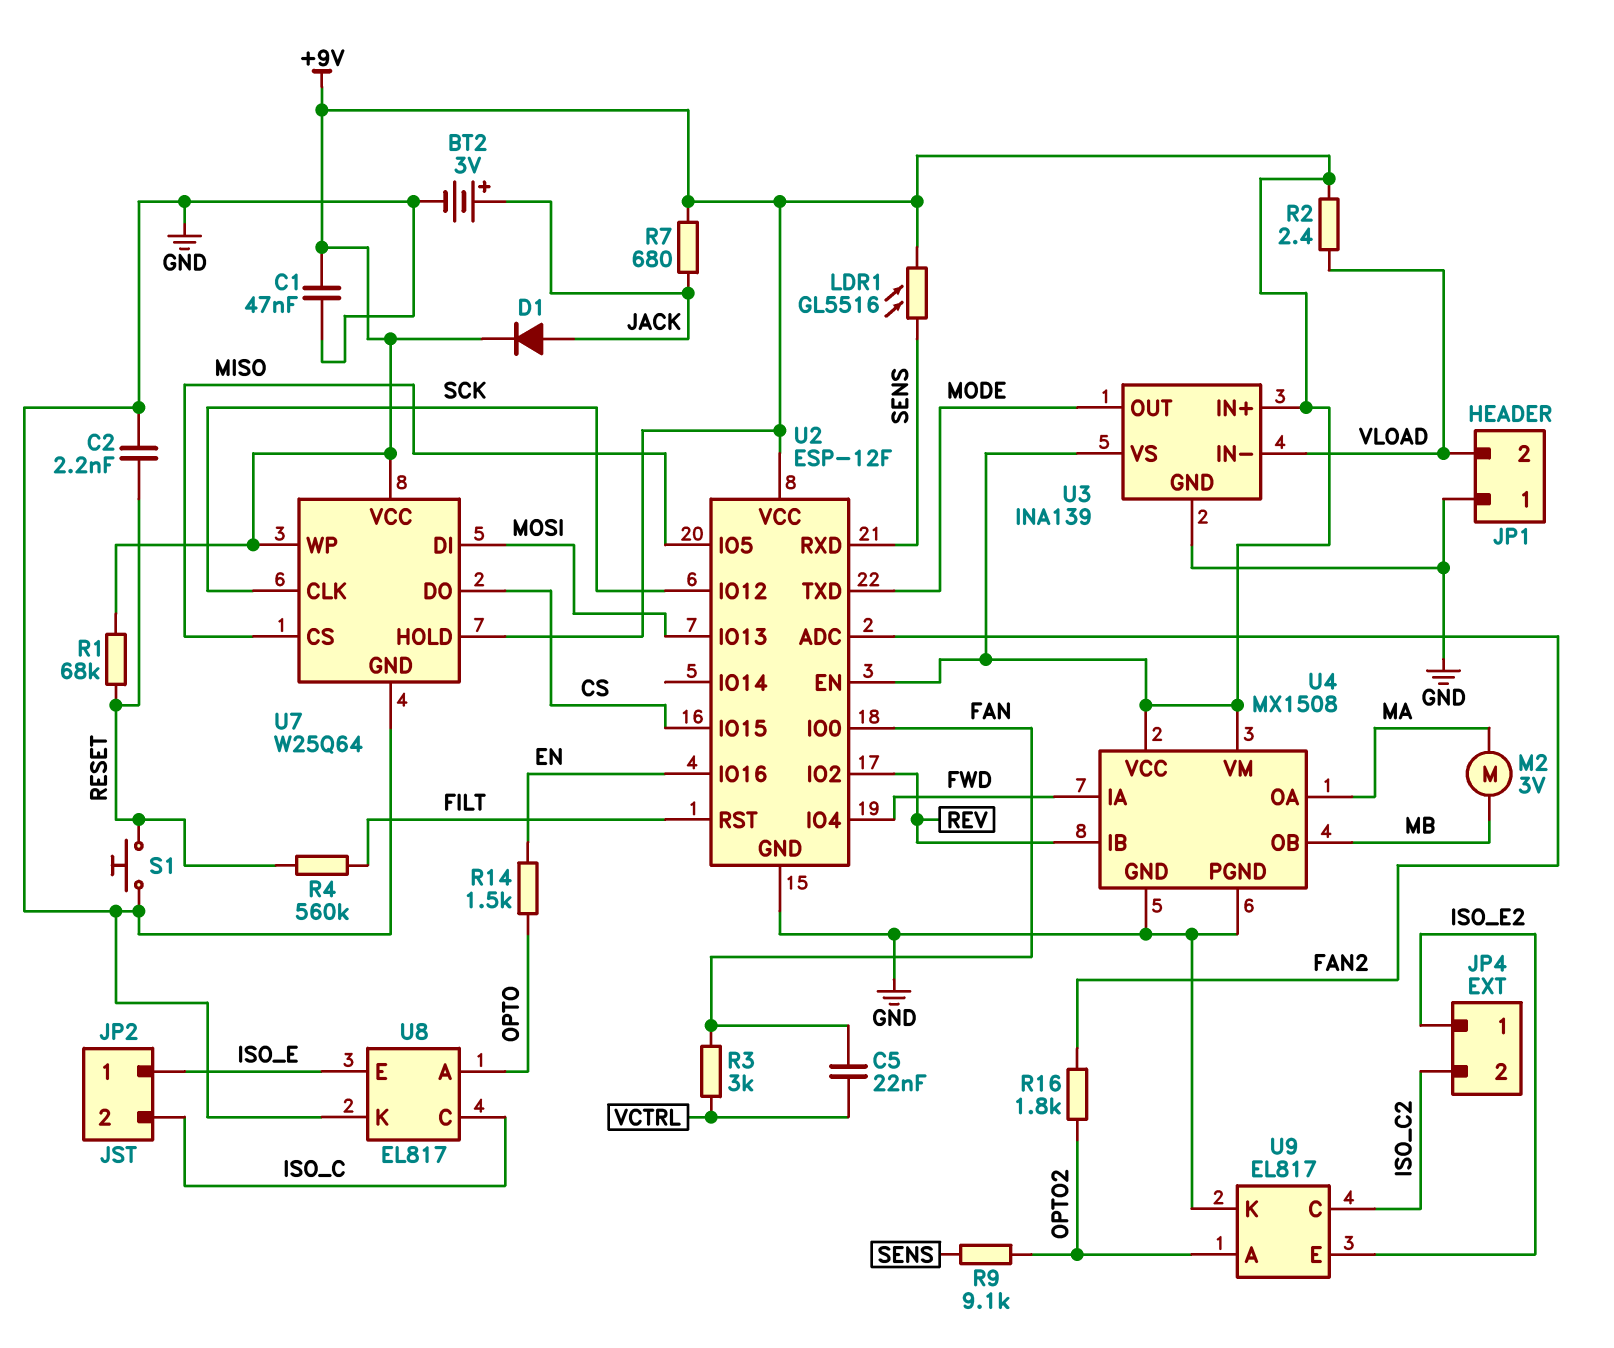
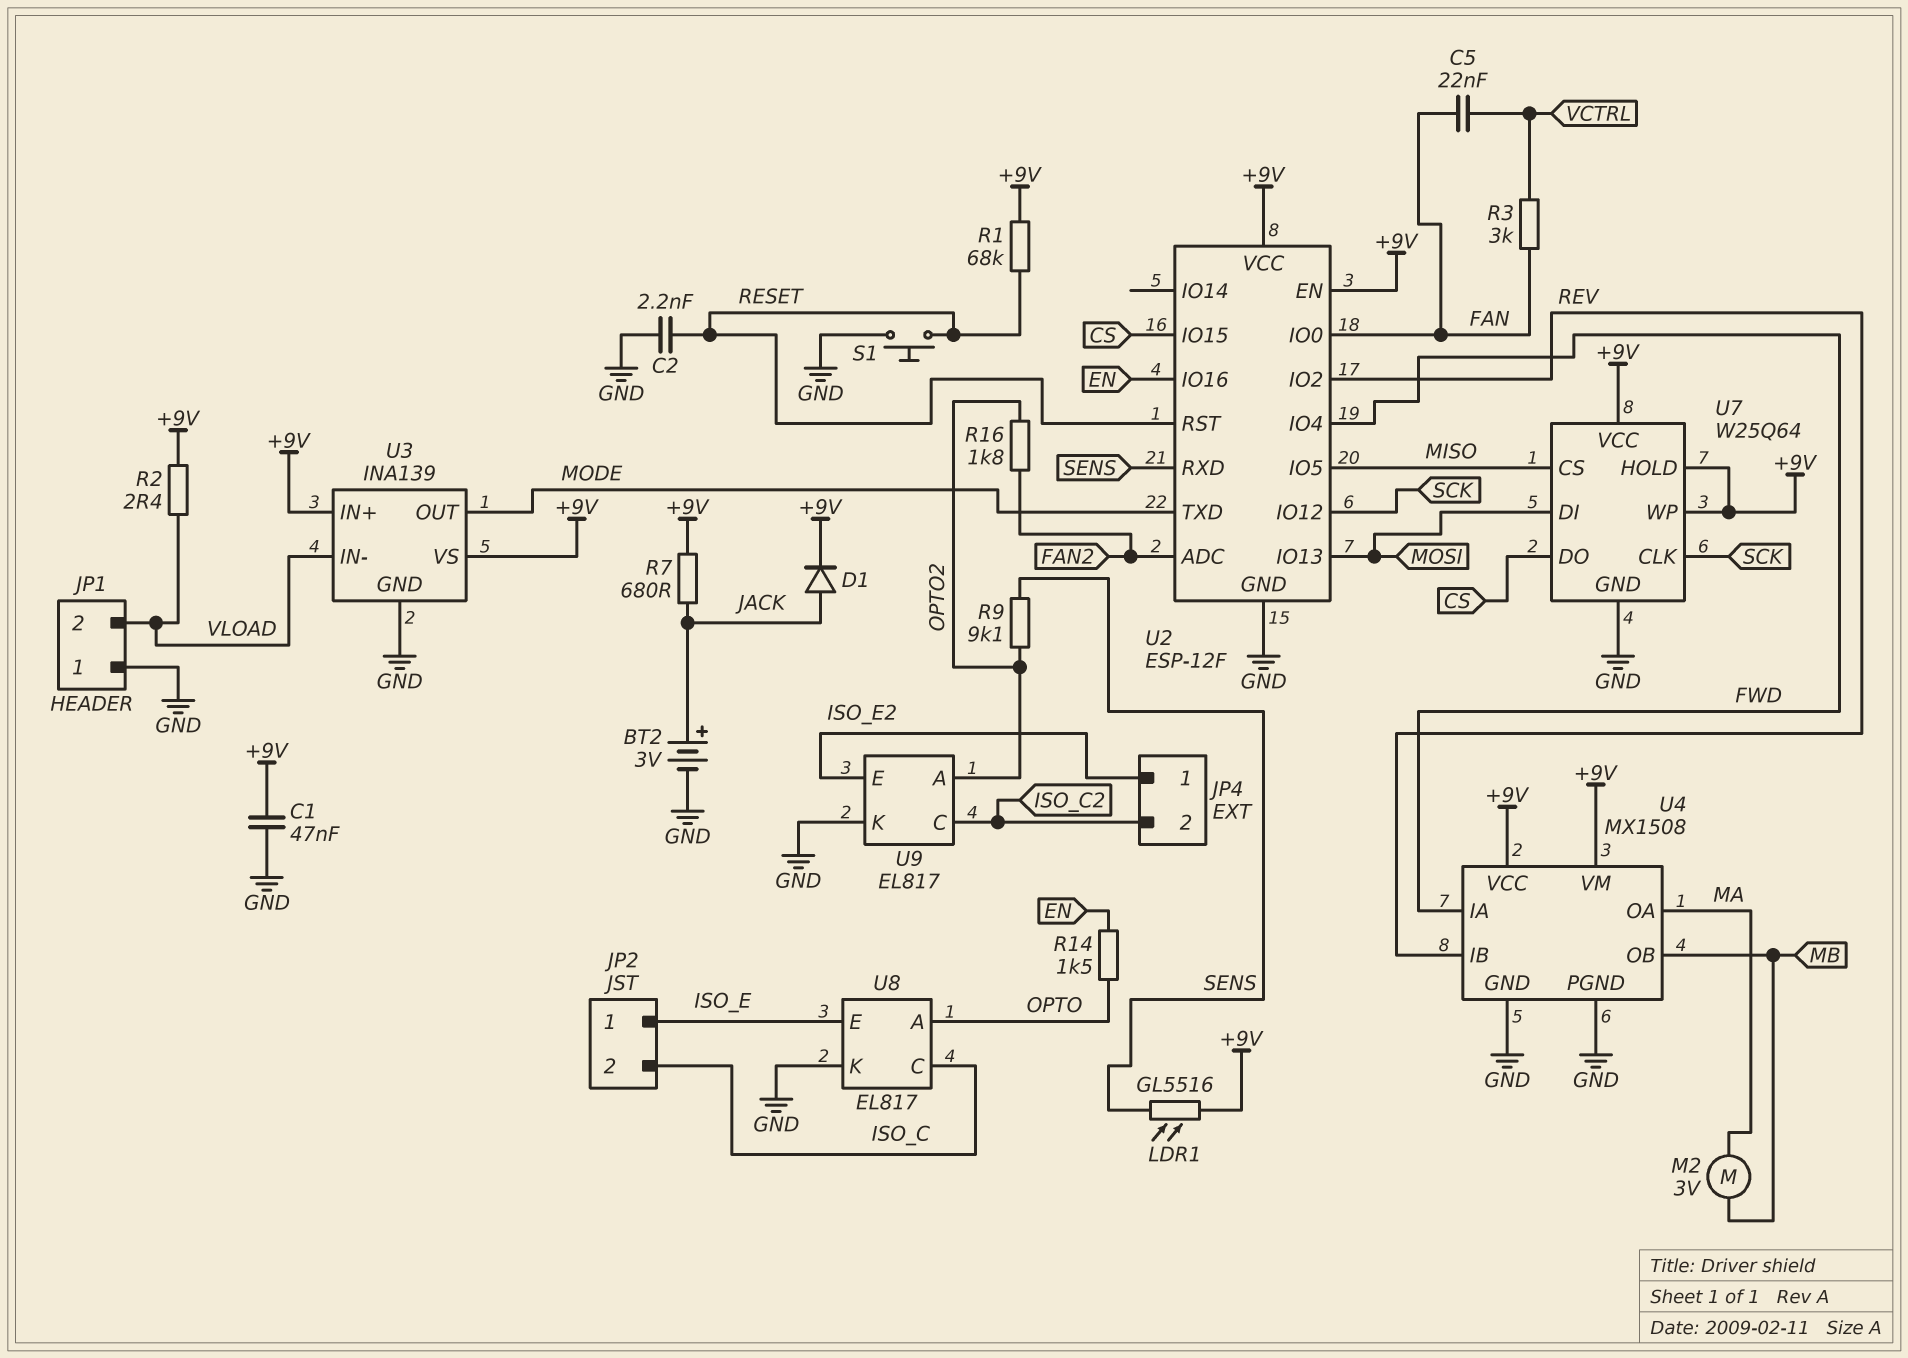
R4: 560k (FILT, RESET) -> none
U2 pin RST: FILT -> RESET

